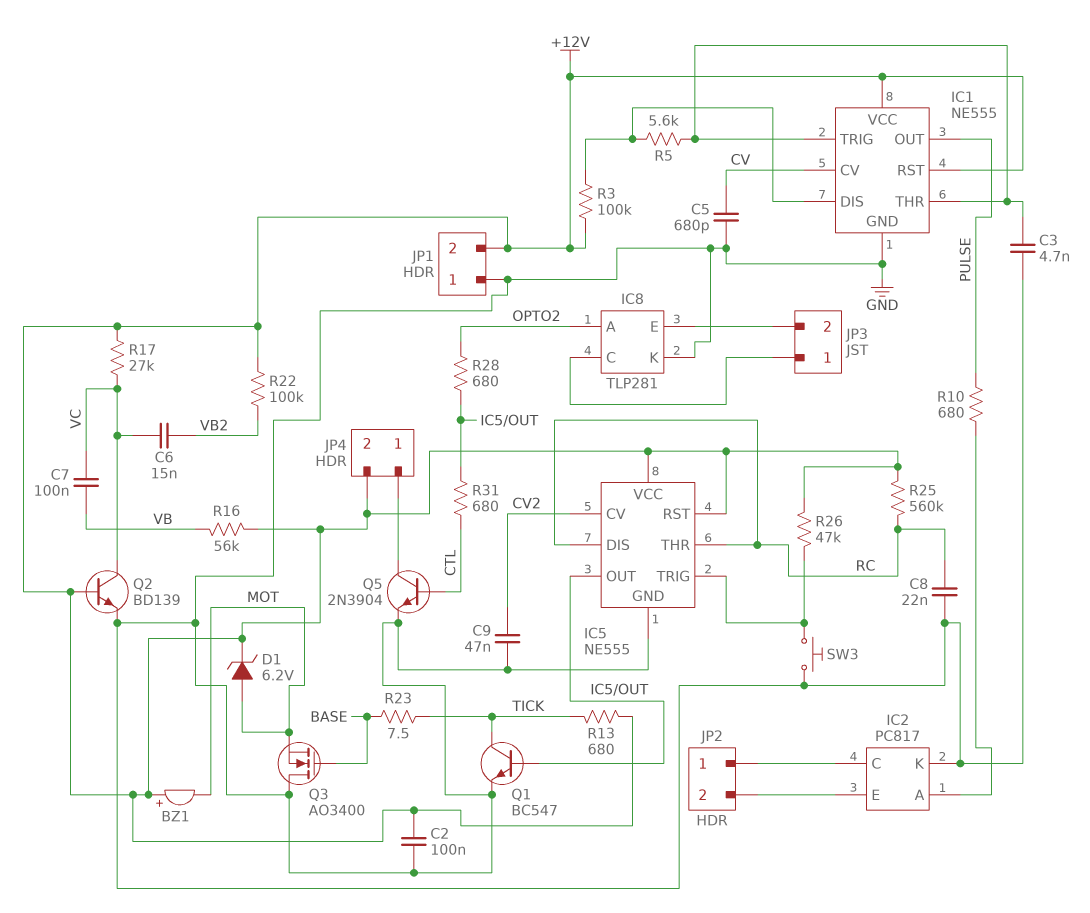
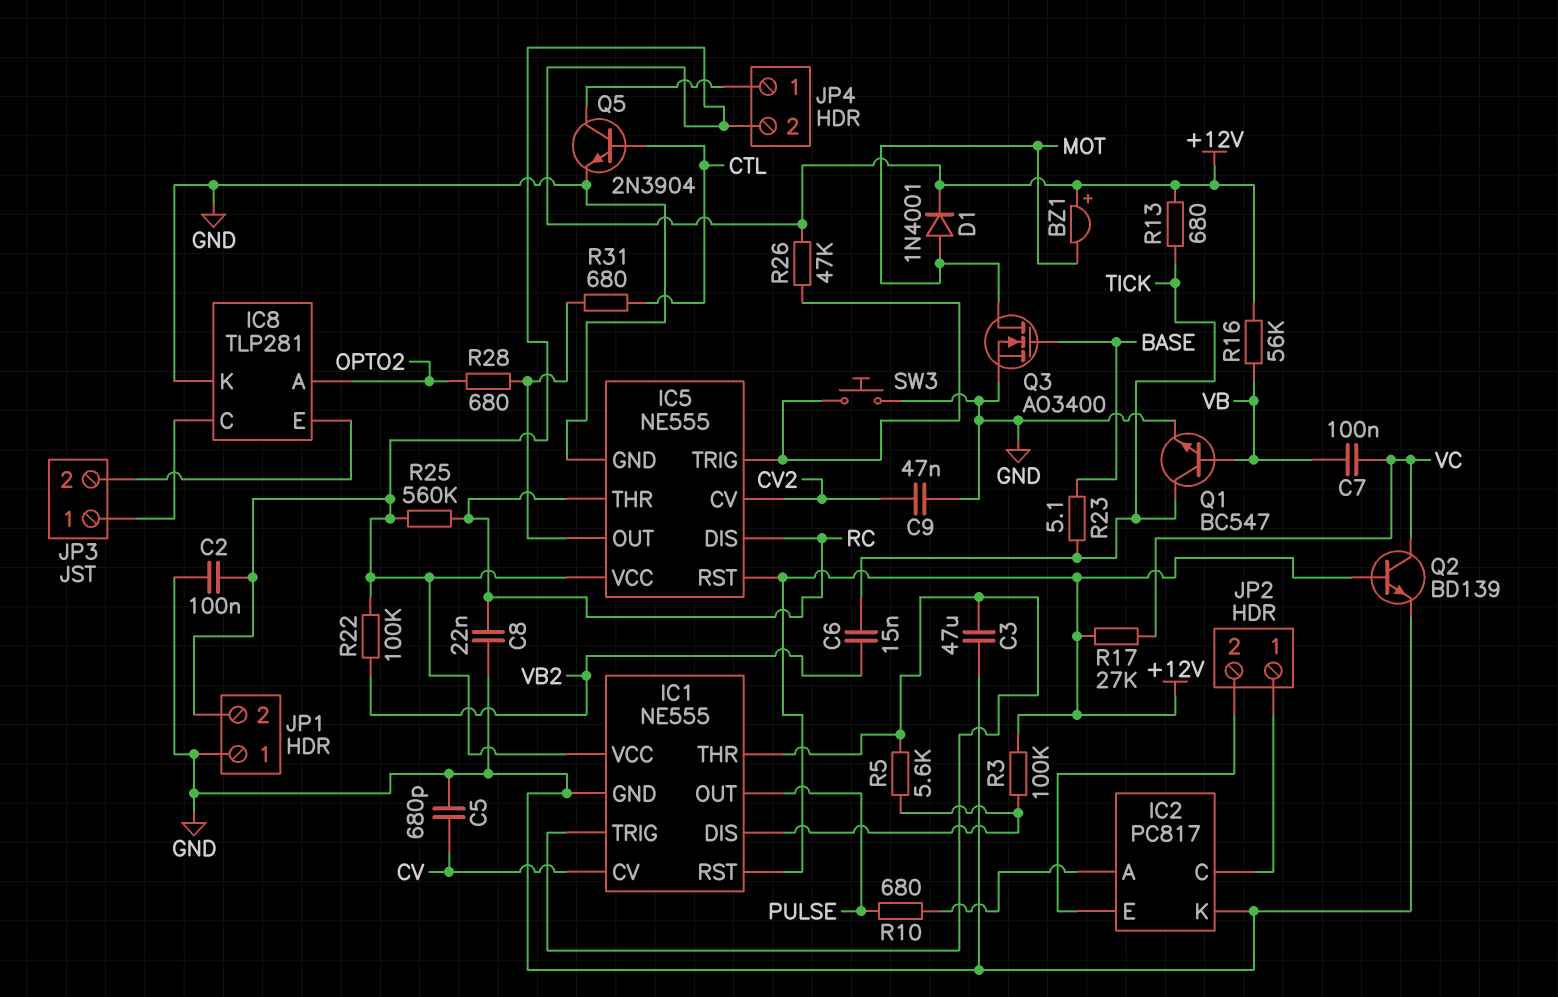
C3: 4.7nF (GND, IC1/THR) -> 47uF (GND, IC1/THR)
C6: 15nF (VB2, VC) -> 15nF (TICK, VB2)
D1: zener 6.2V (A MOT, K +12V) -> diode 1N4001 (A MOT, K +12V)
Q1: NPN BC547 (B IC5/OUT, C TICK, E GND) -> NPN BC547 (B VB, C TICK, E GND)
Q3: NMOS AO3400 (G BASE, D GND, S MOT) -> NMOS AO3400 (G BASE, D MOT, S GND)
R23: 7.5 (BASE, TICK) -> 5.1 (BASE, TICK)

